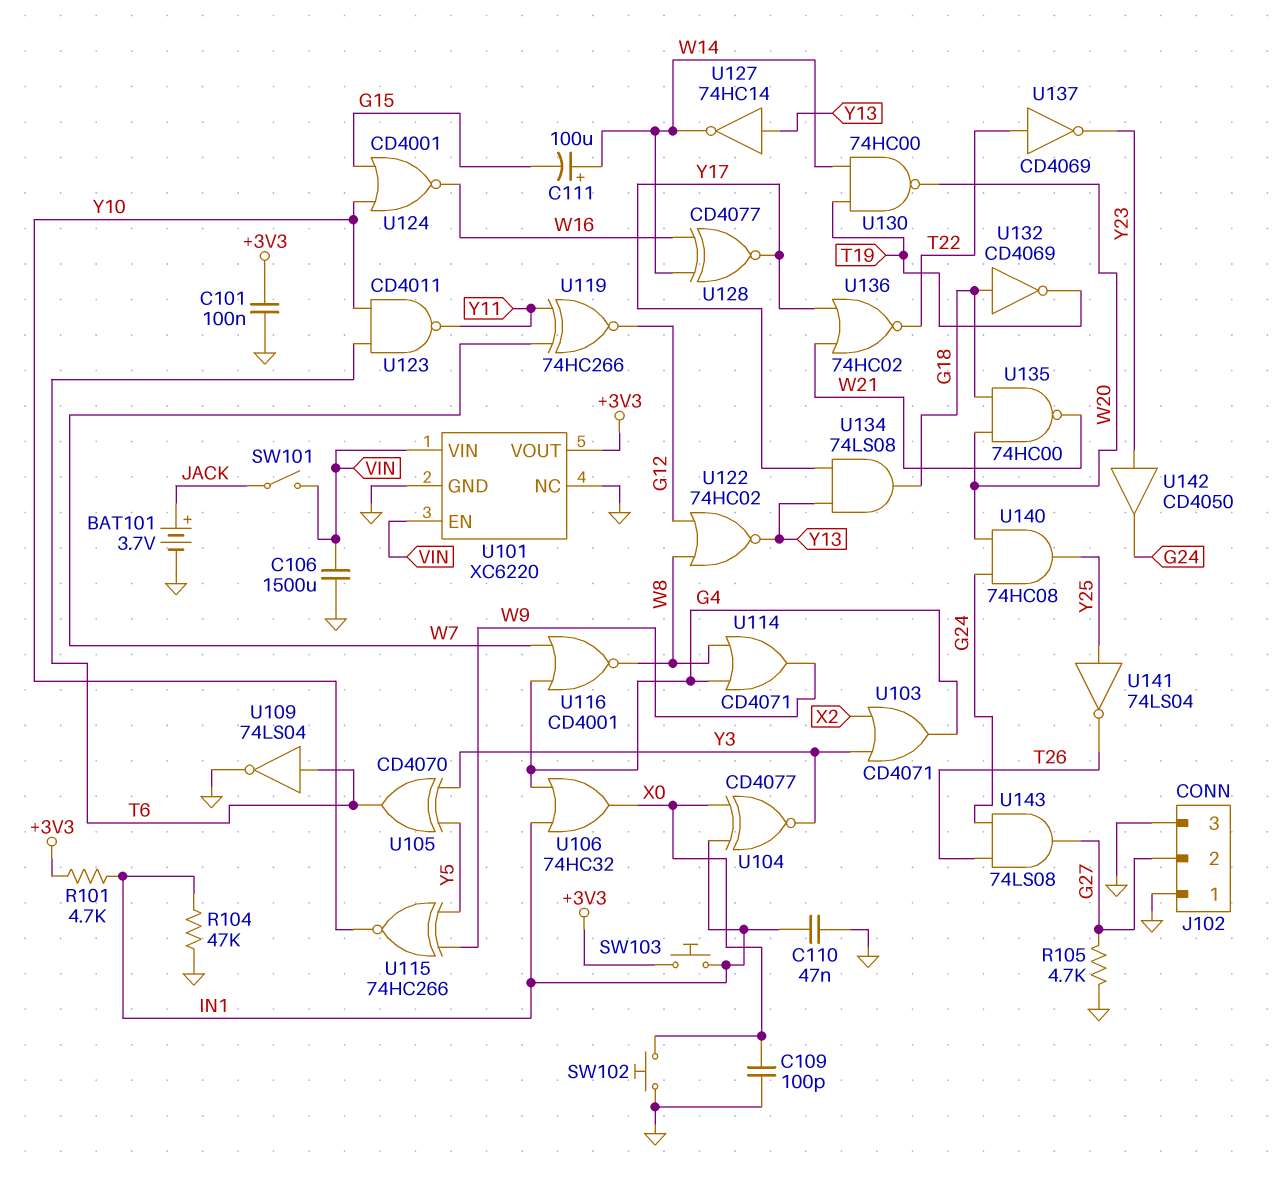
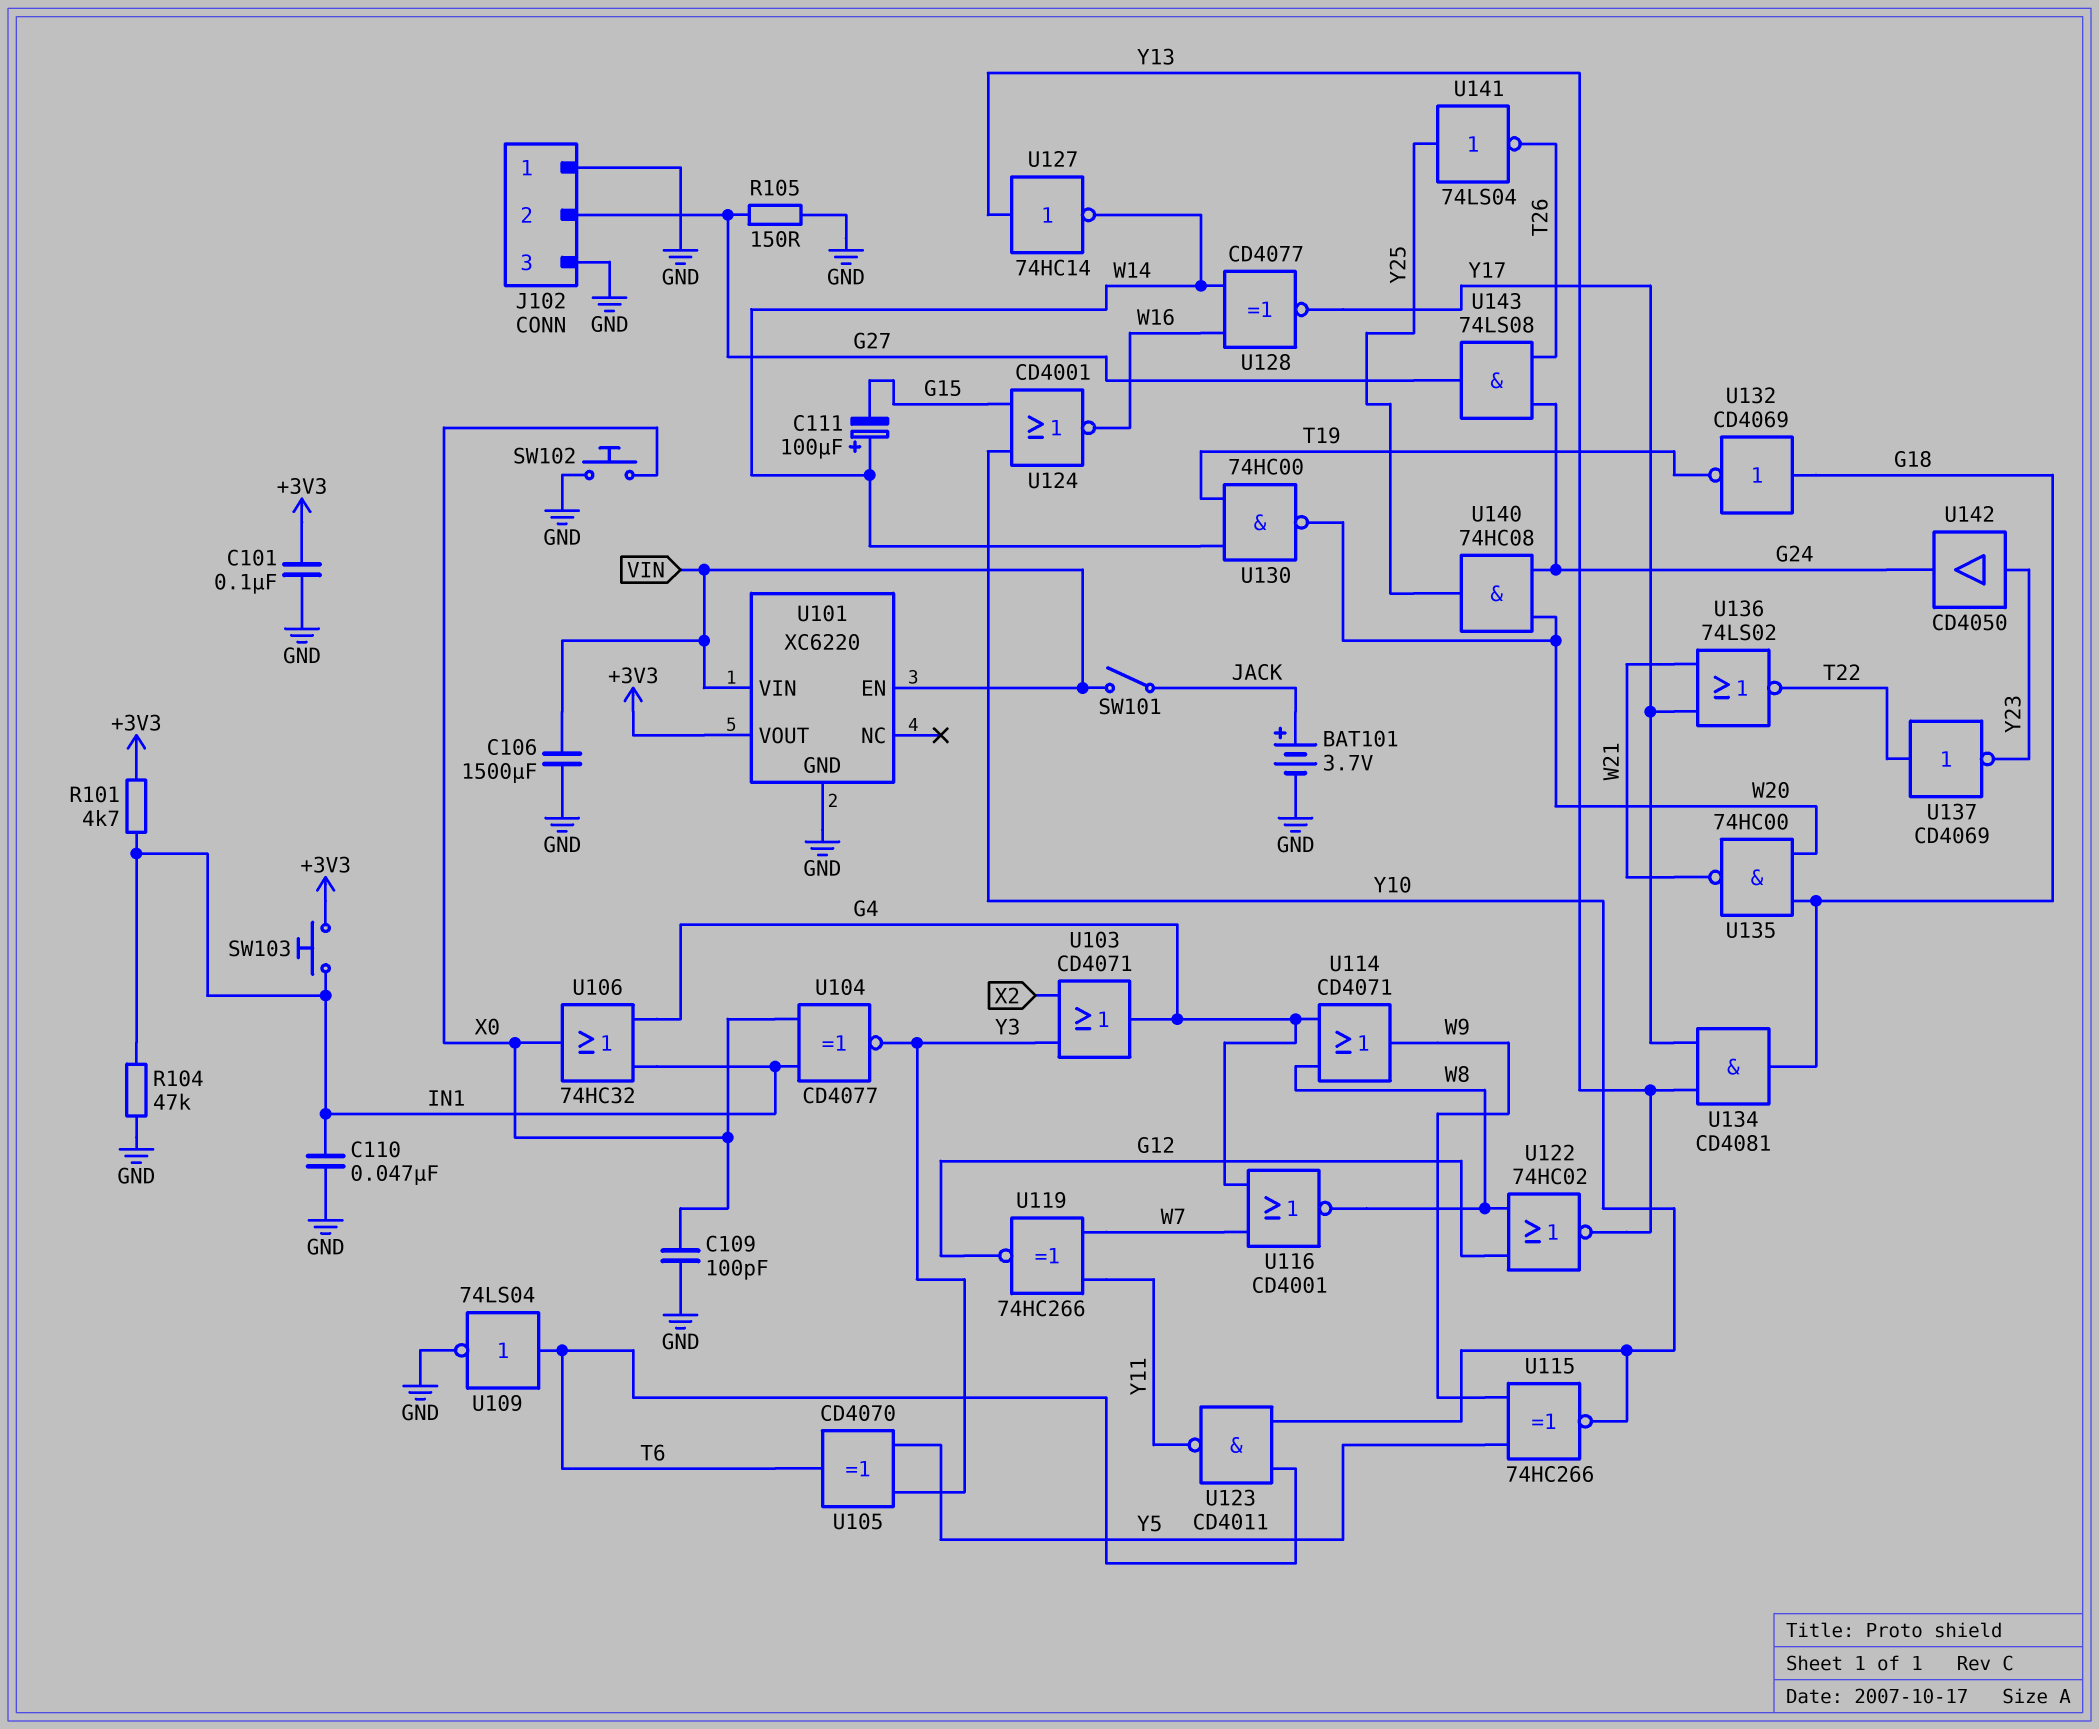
R105: 4.7k (G27, GND) -> 150 (G27, GND)
U101 pin NC: GND -> none
U134: AND 74LS08 (in Y13, in Y17, out G18) -> AND CD4081 (in Y13, in Y17, out G18)
U136: NOR 74HC02 (in W21, in Y17, out T22) -> NOR 74LS02 (in W21, in Y17, out T22)

